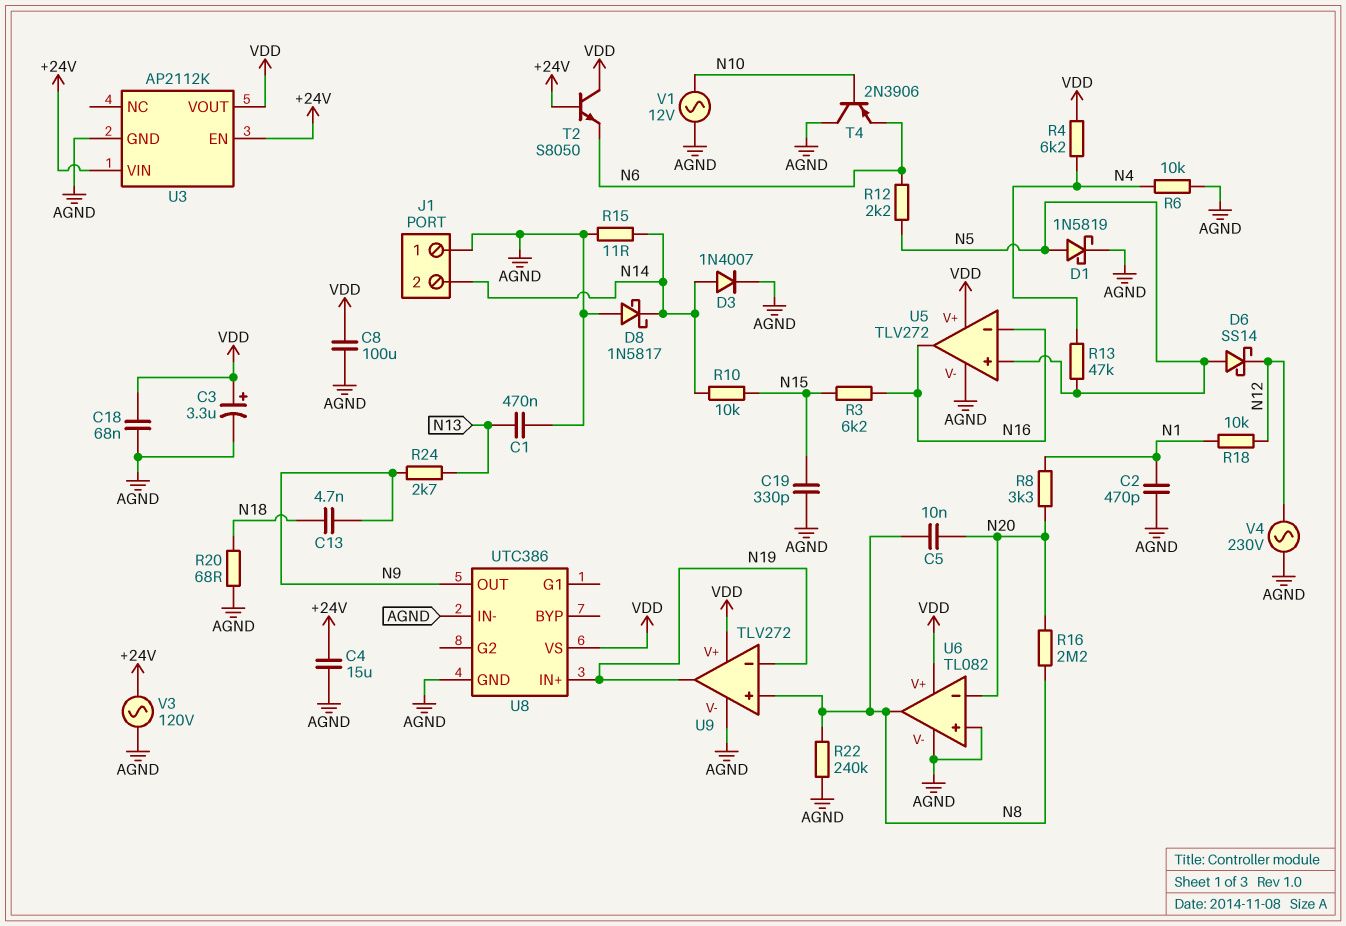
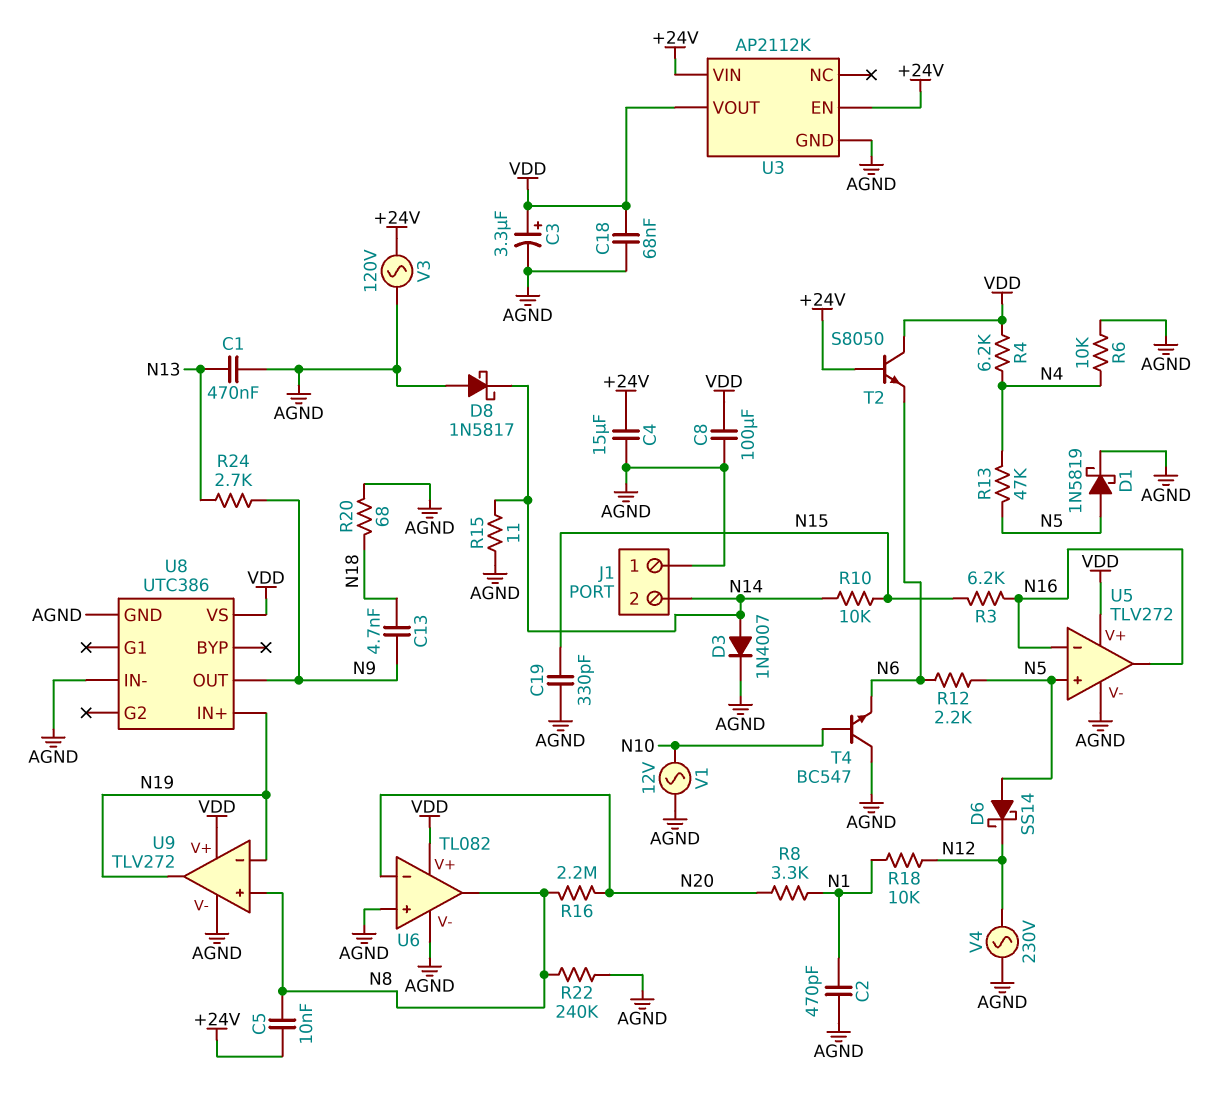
C5: 10nF (N8, N20) -> 10nF (+24V, N8)
T4: PNP 2N3906 (B N10, C AGND, E N6) -> NPN BC547 (B N10, C AGND, E N6)

